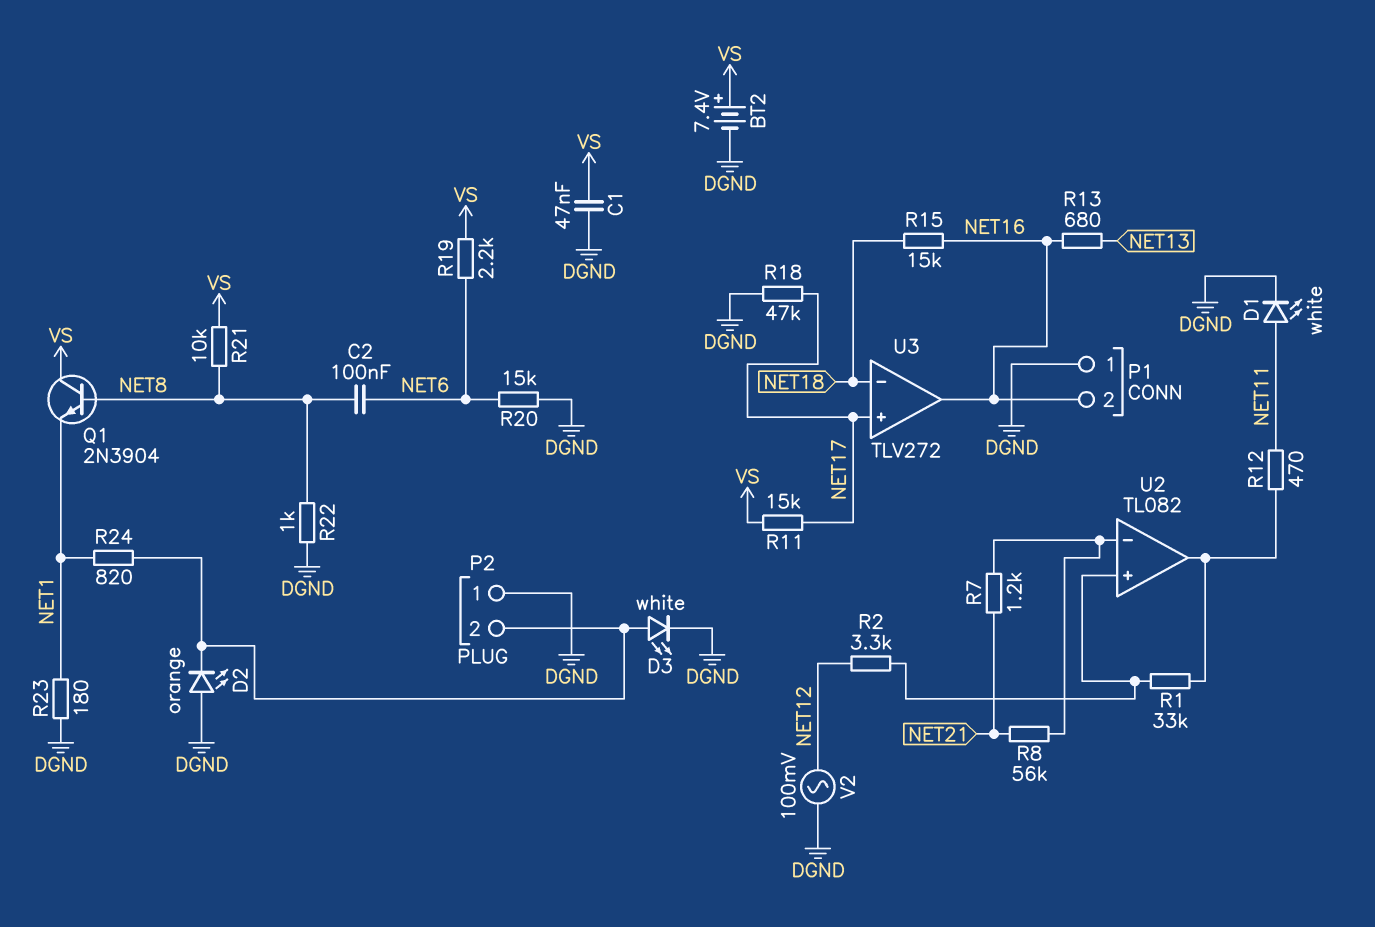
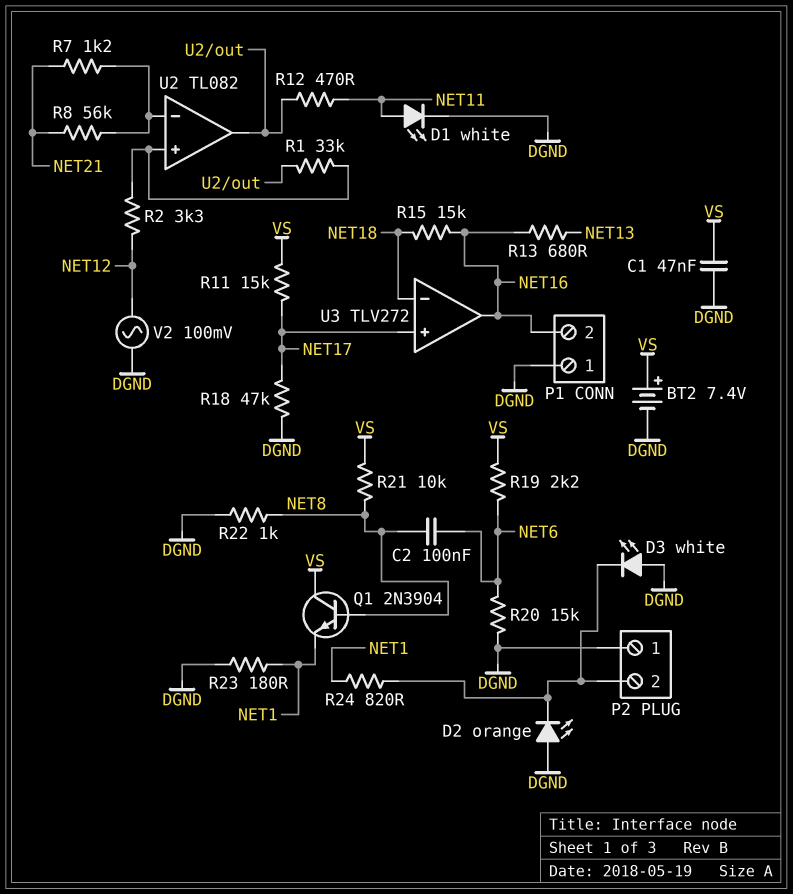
D3: LED white (A P2/2, K DGND) -> LED white (A DGND, K P2/2)

